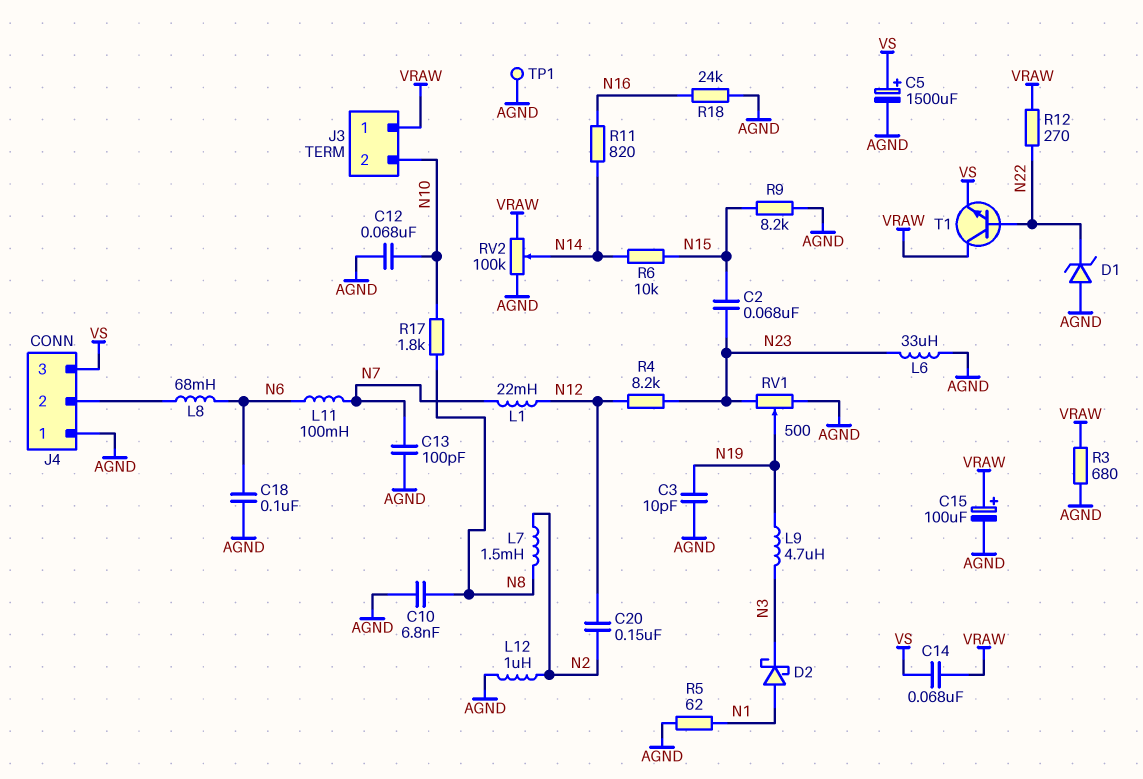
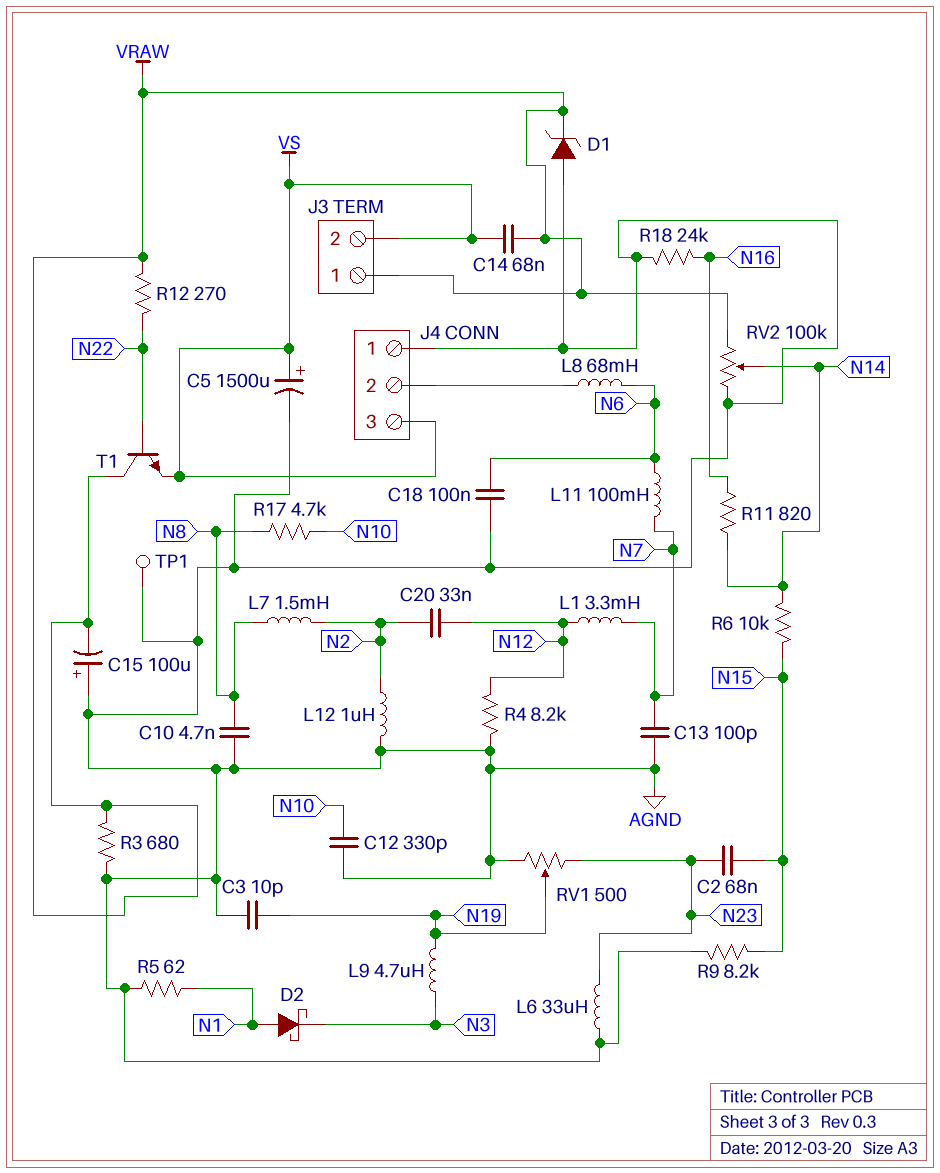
C10: 6.8nF (AGND, N8) -> 4.7nF (AGND, N8)
C12: 68nF (AGND, N10) -> 330pF (AGND, N10)
C15: 100uF (plus VRAW, minus AGND) -> 100uF (plus AGND, minus VRAW)
C20: 150nF (N2, N12) -> 33nF (N2, N12)
D1: zener (A AGND, K N22) -> zener (A AGND, K VRAW)
J3 pin 2: N10 -> VS
L1: 22mH (N7, N12) -> 3.3mH (N7, N12)
R4: 8.2k (N12, N23) -> 8.2k (AGND, N12)
R17: 1.8k (N8, N10) -> 4.7k (N8, N10)

